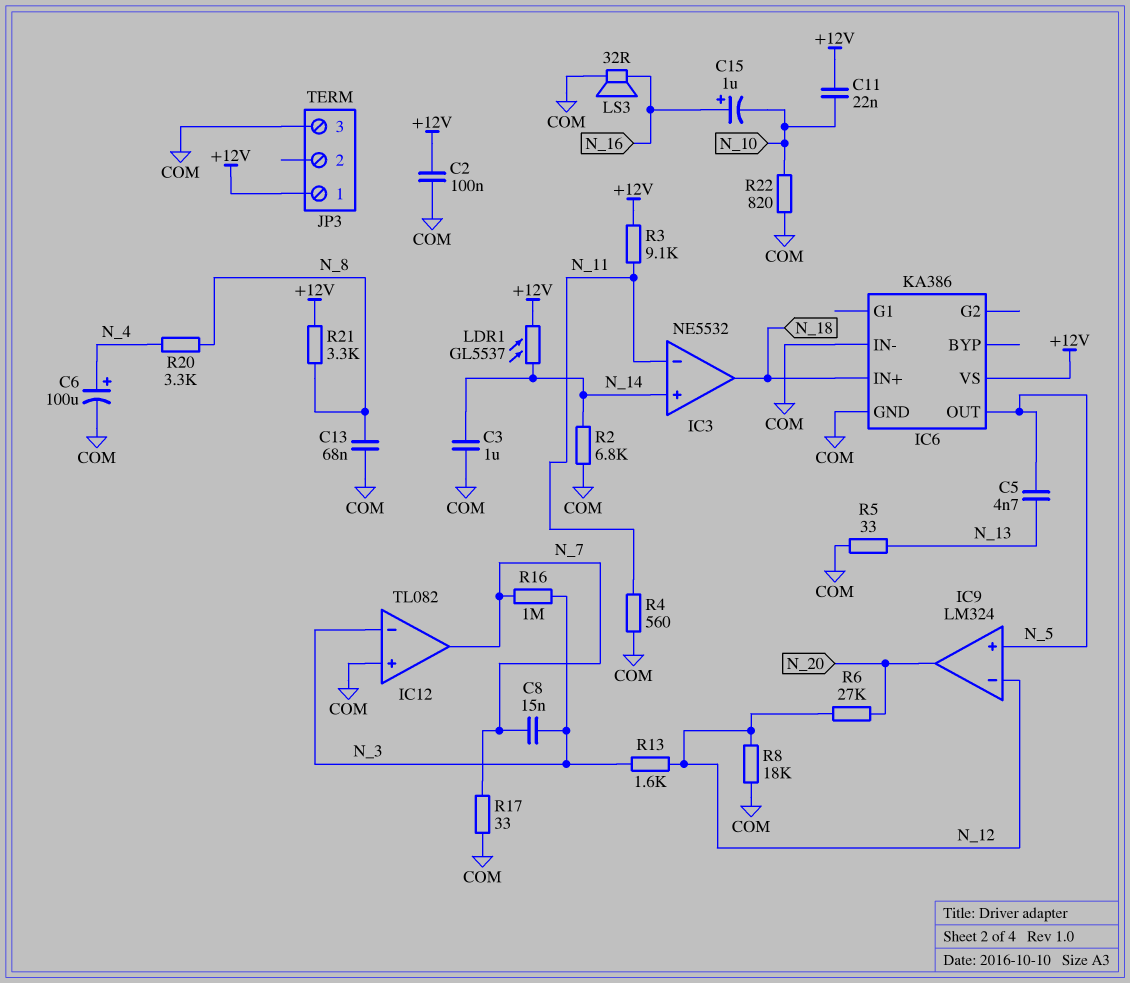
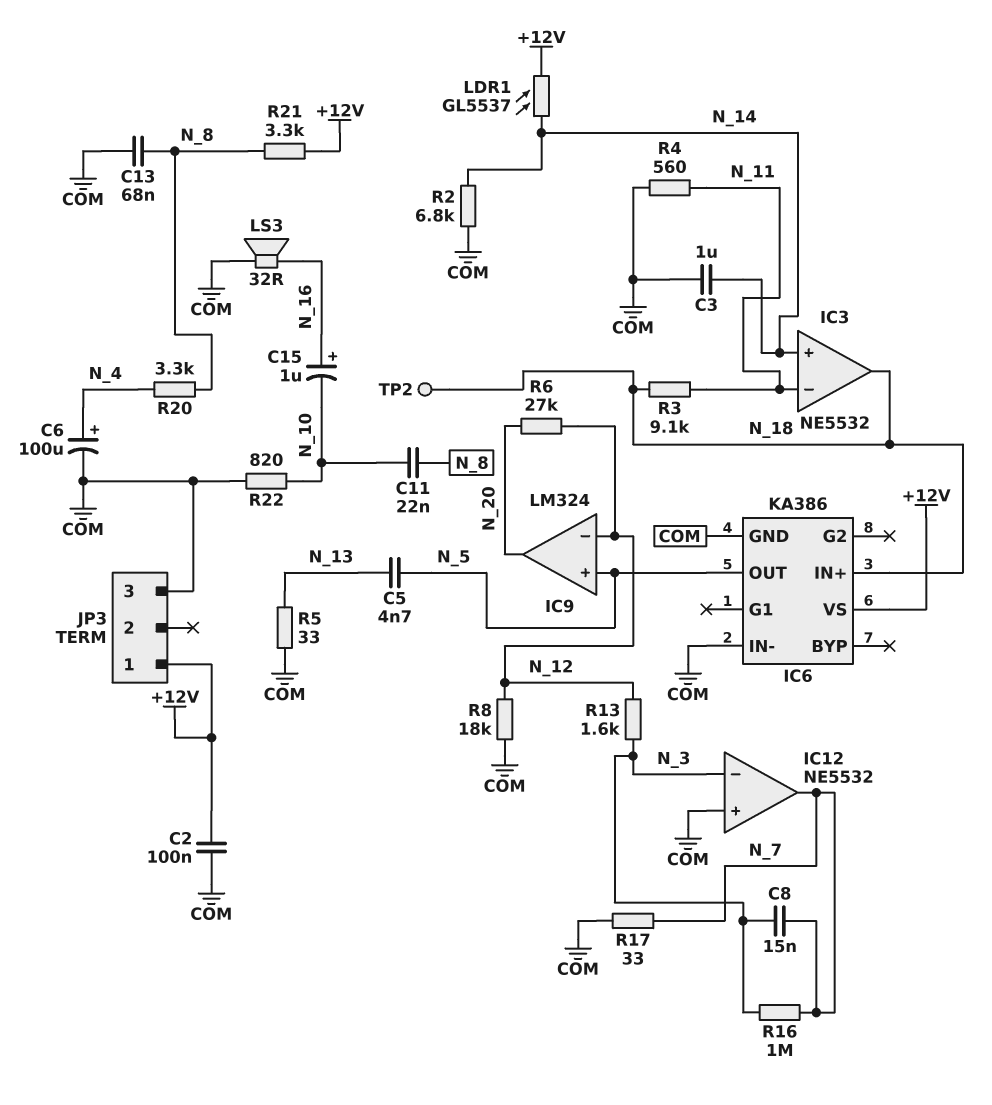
C11: 22nF (+12V, N_10) -> 22nF (N_8, N_10)
IC12: TL082 -> NE5532
R3: 9.1k (+12V, N_11) -> 9.1k (N_11, N_18)
TP2: none -> test point (N_18)

